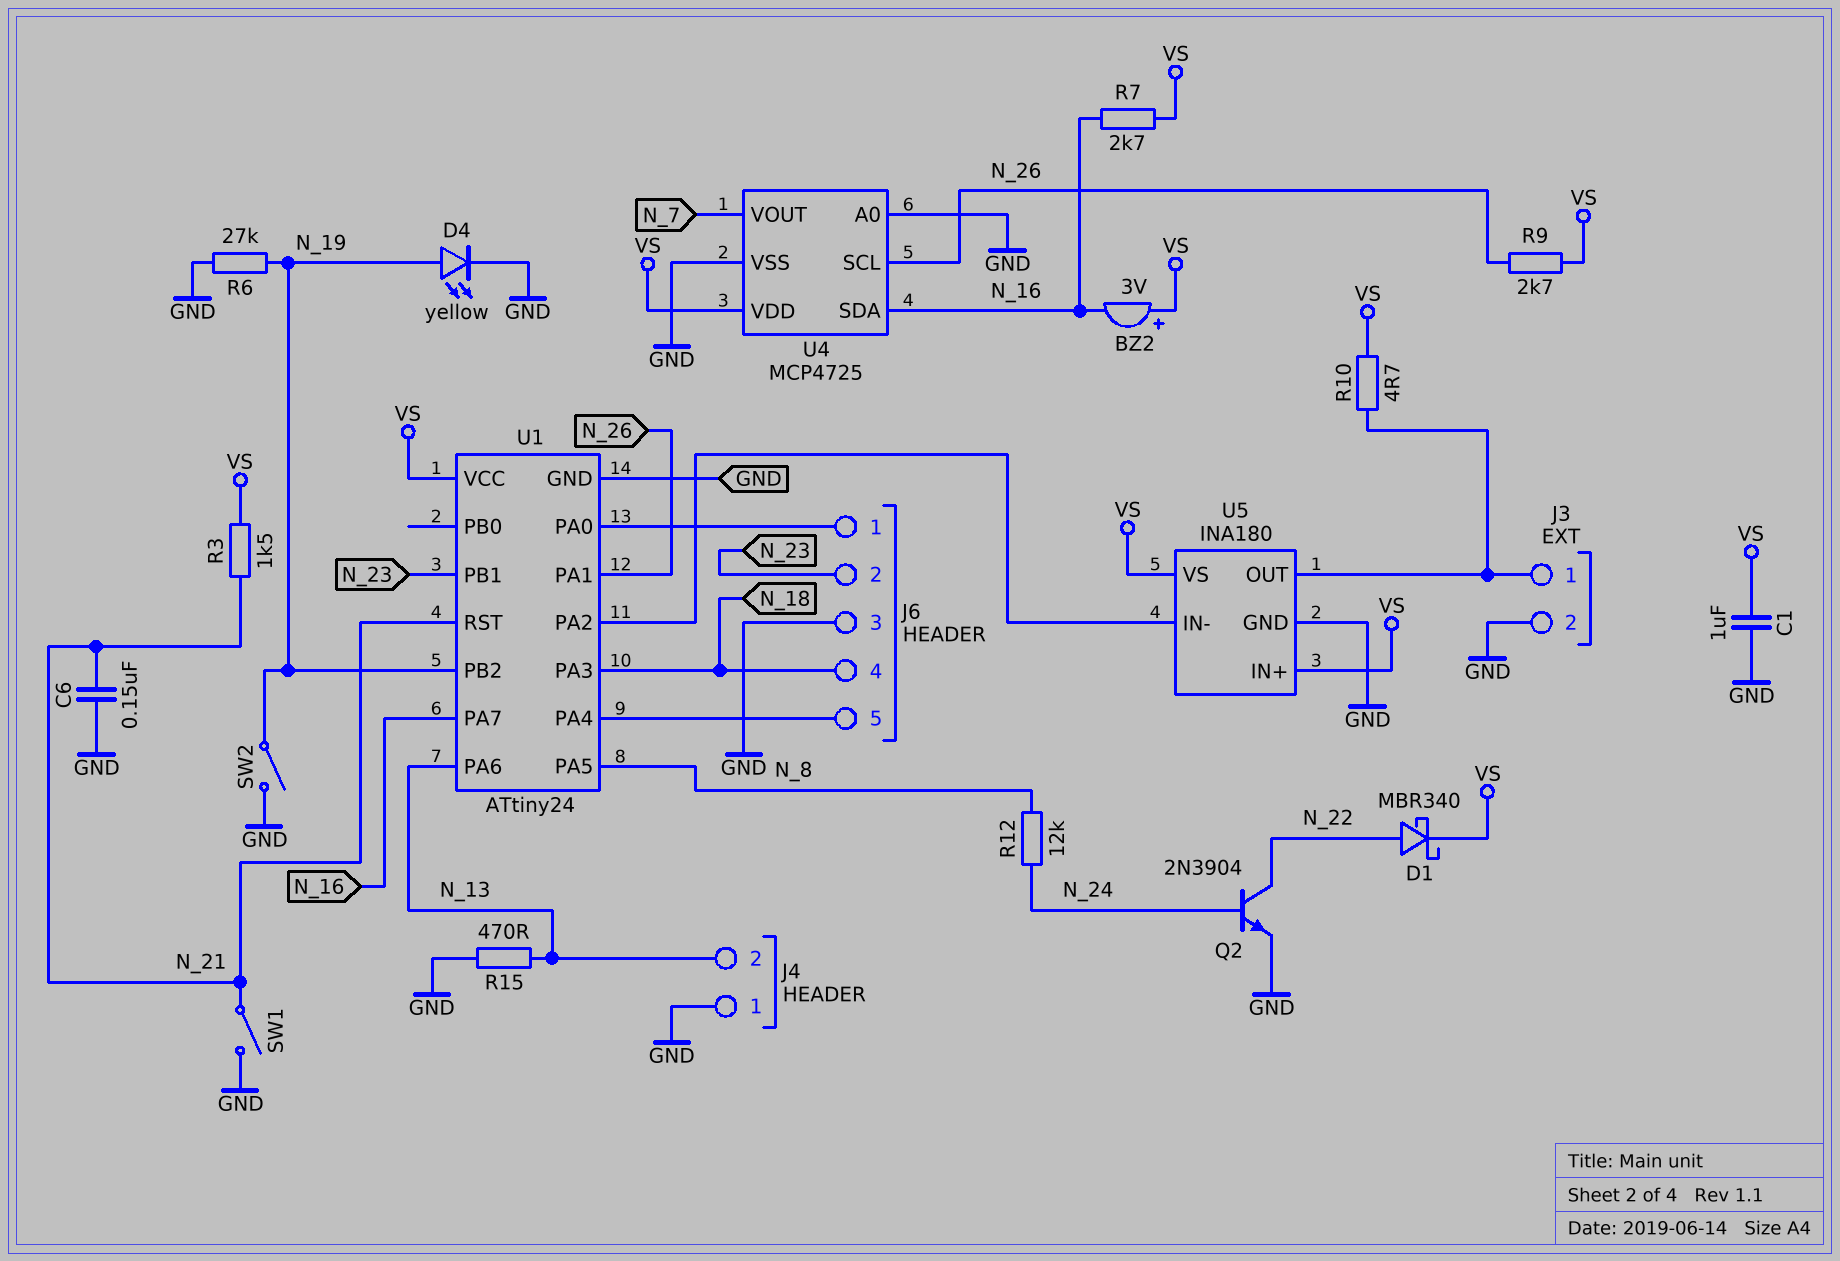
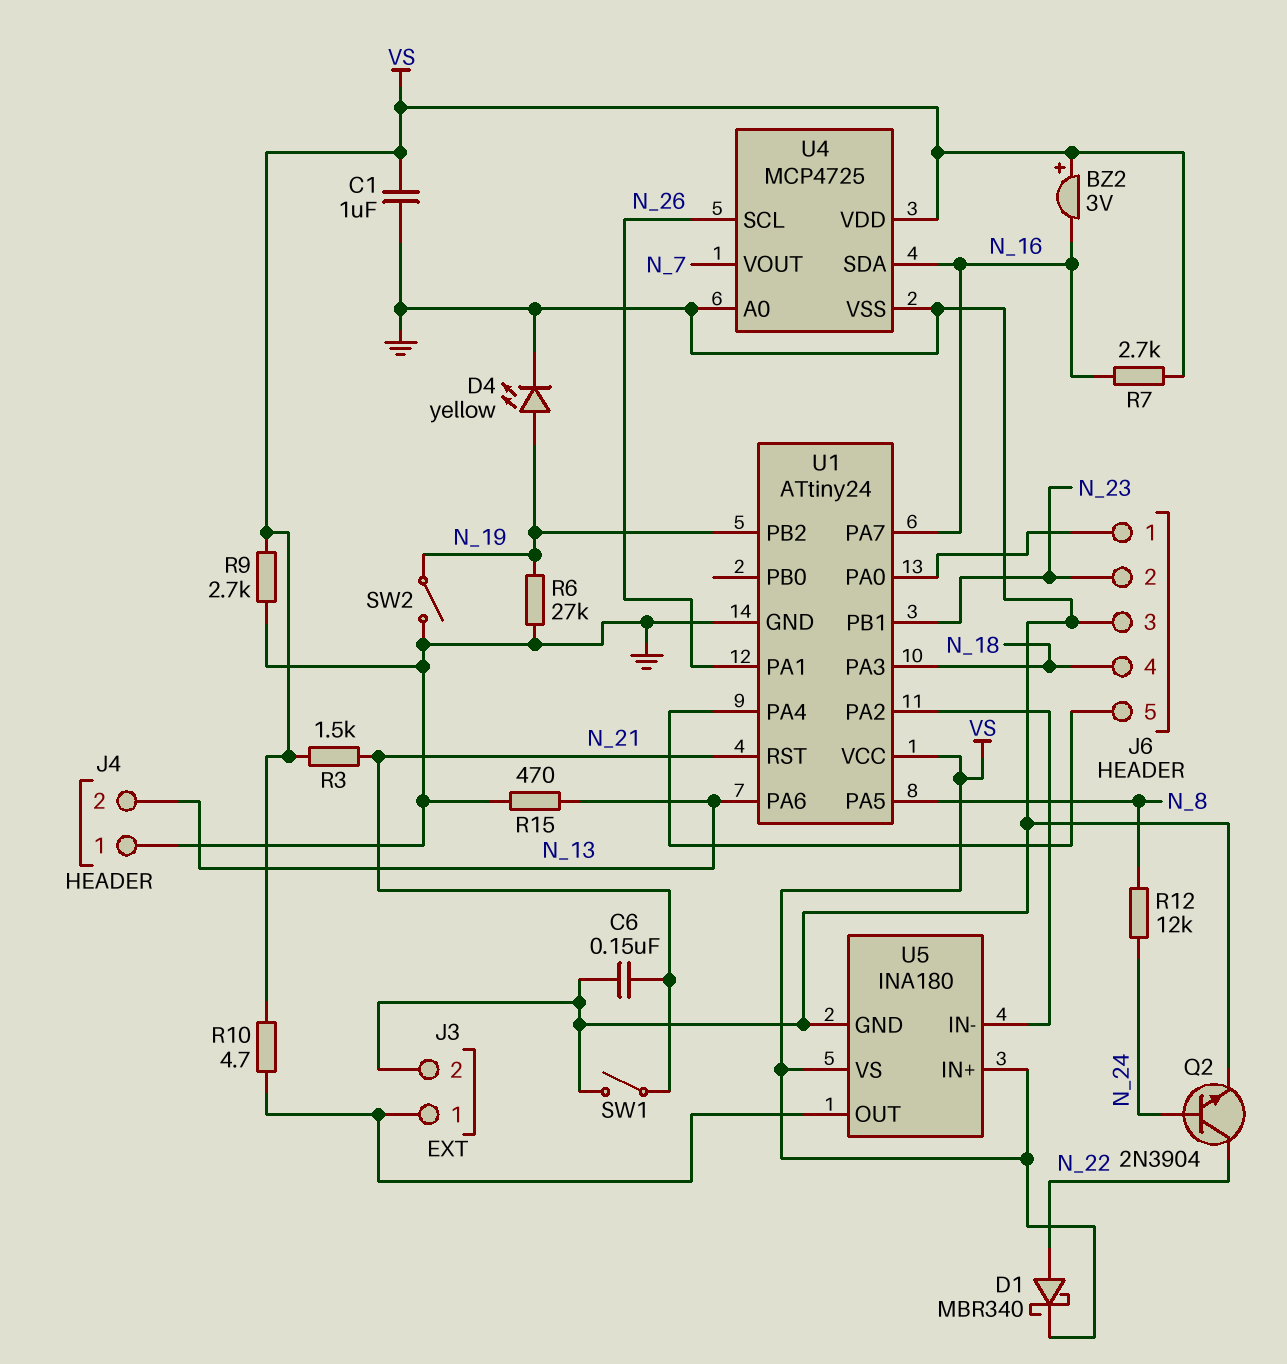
R9: 2.7k (N_26, VS) -> 2.7k (GND, VS)

